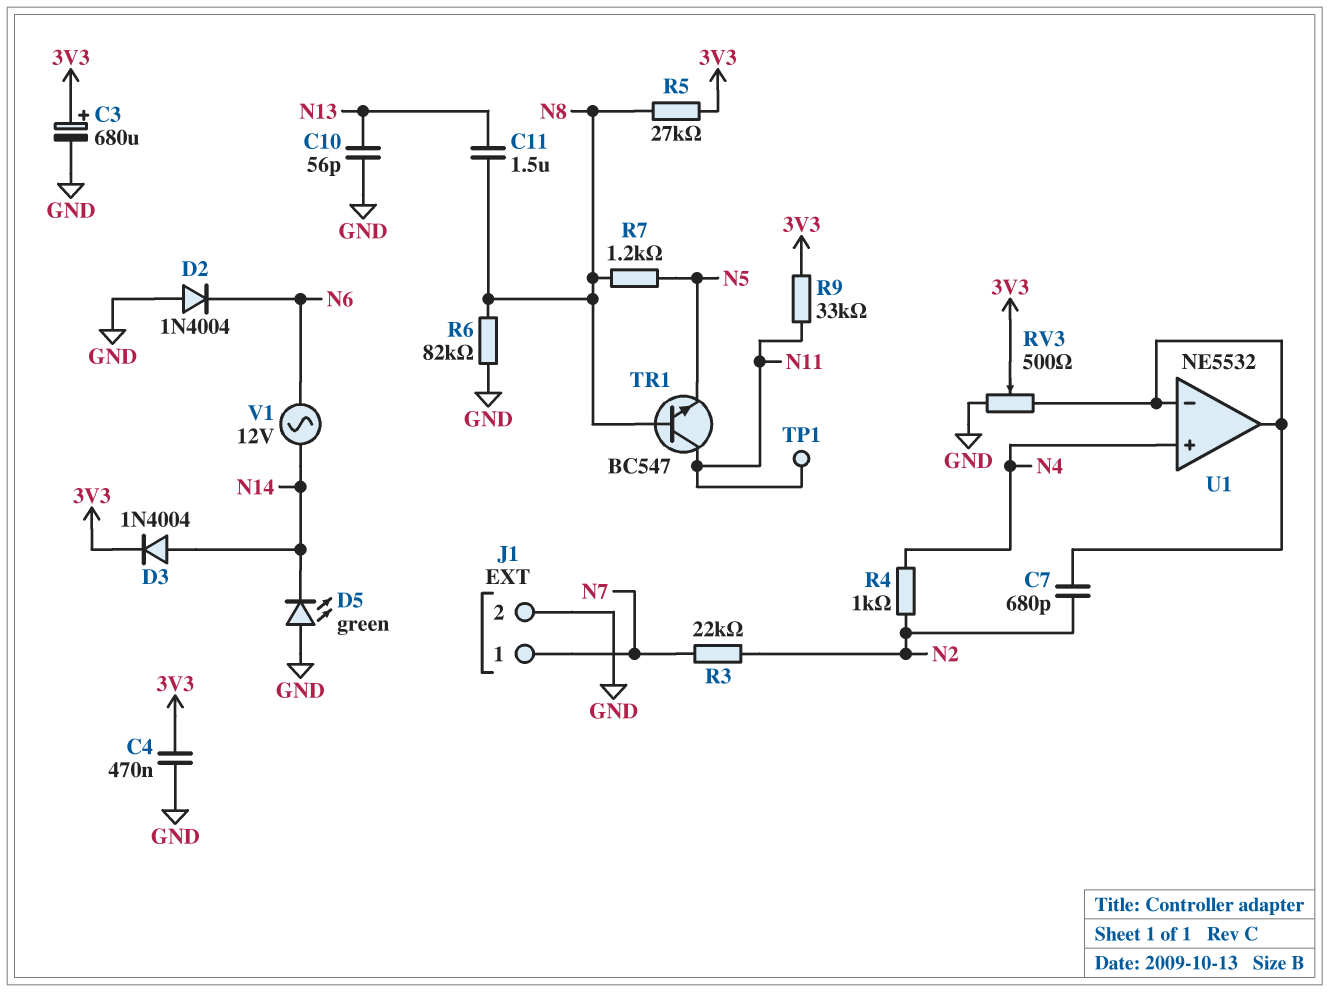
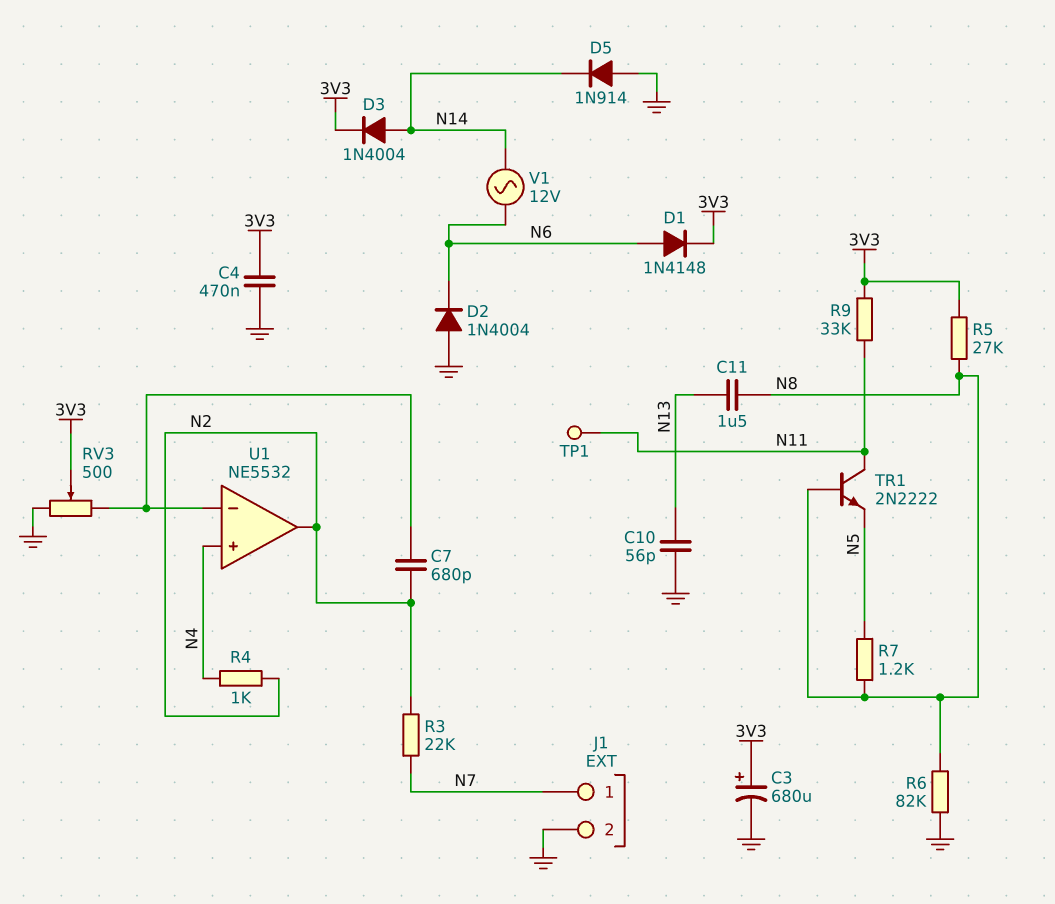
D1: none -> diode 1N4148 (A N6, K 3V3)
D5: LED green (A GND, K N14) -> diode 1N914 (A GND, K N14)
TR1: NPN BC547 (B N8, C N11, E N5) -> NPN 2N2222 (B N8, C N11, E N5)
U1 pin out: U1/in- -> N2

